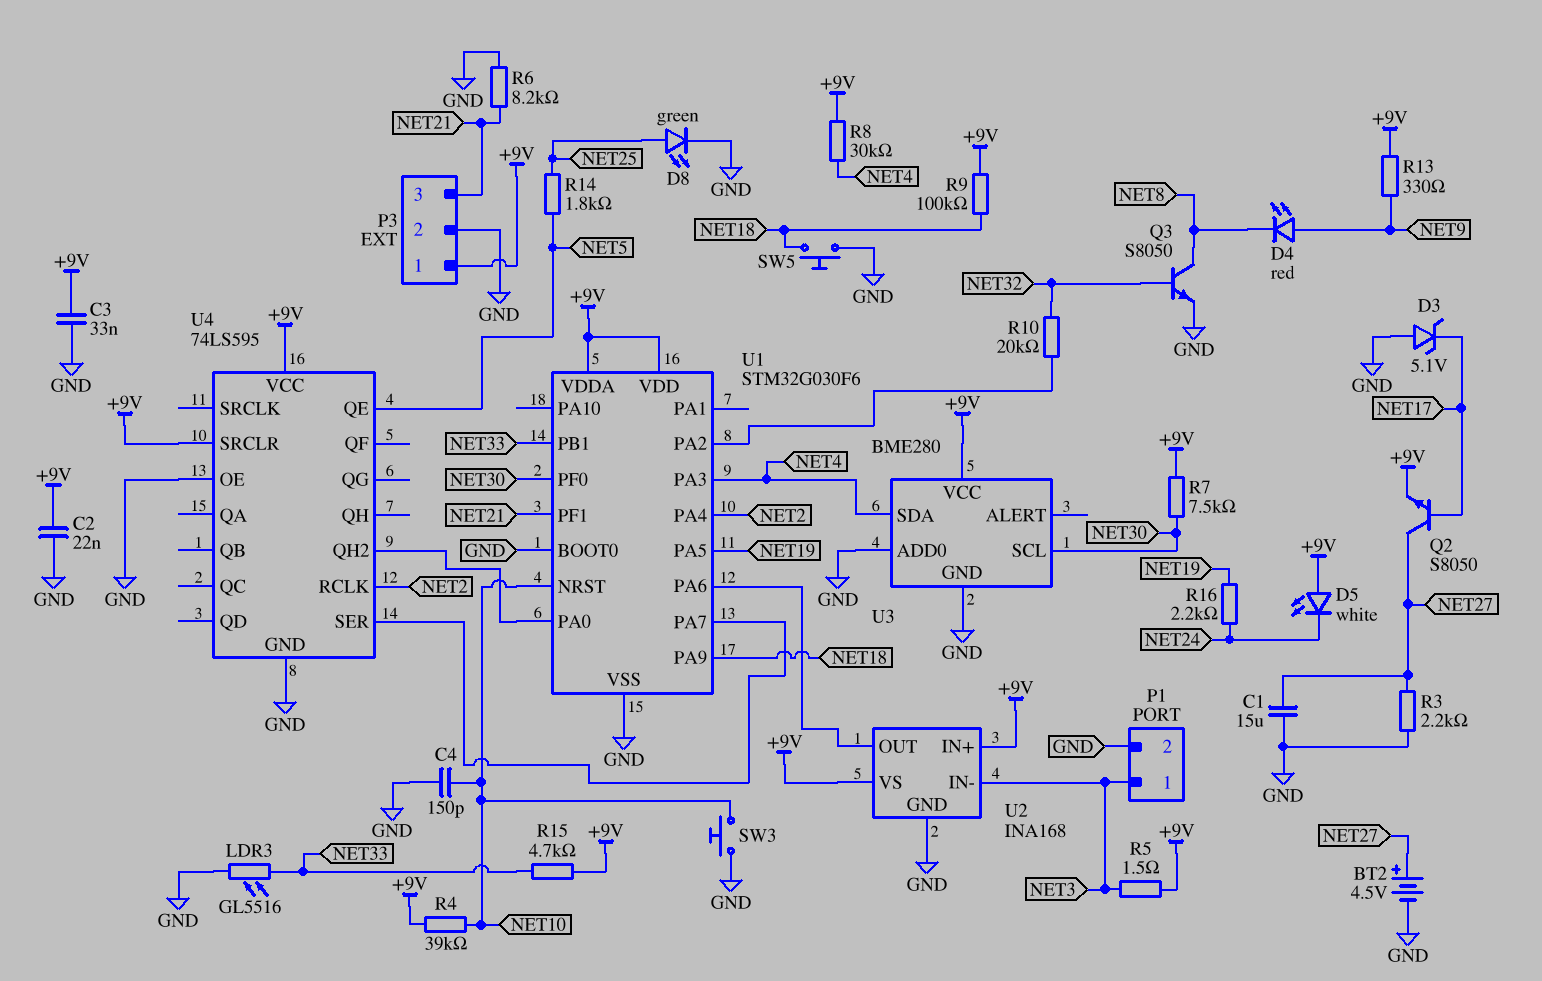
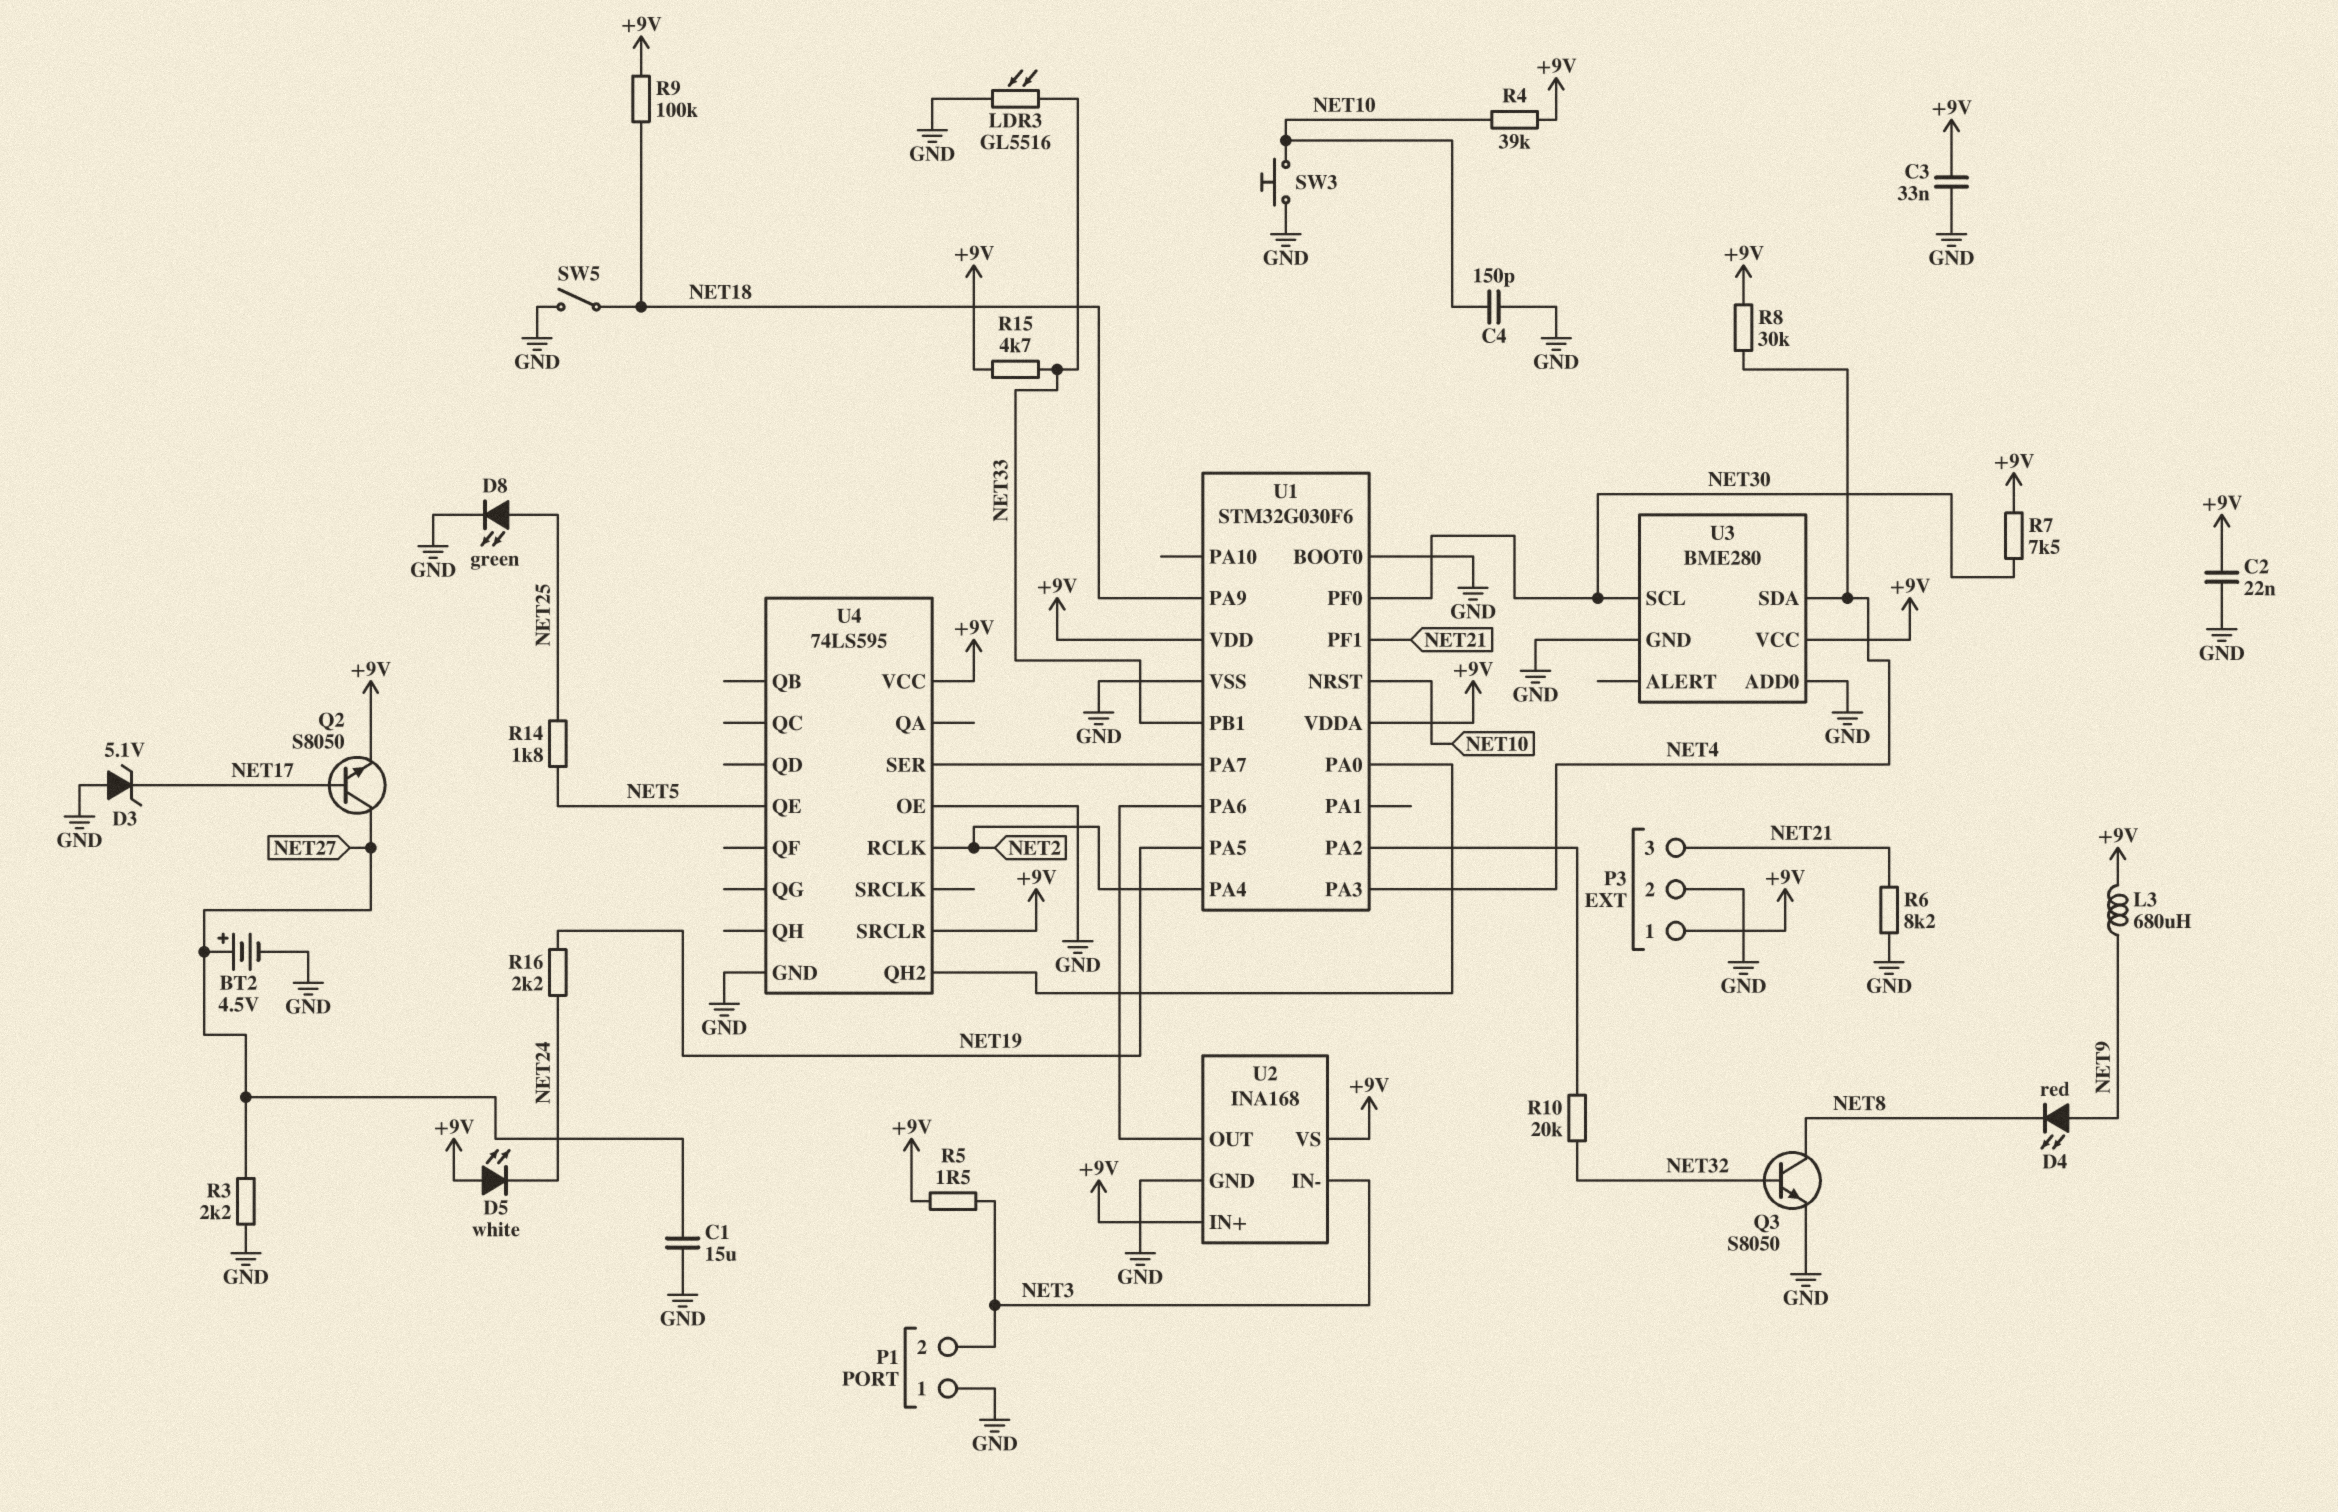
L3: none -> 680uH (+9V, NET9)
P1 pin 1: NET3 -> GND
P1 pin 2: GND -> NET3
R13: 330 (+9V, NET9) -> none
SW5: button (GND, NET18) -> switch (GND, NET18)

